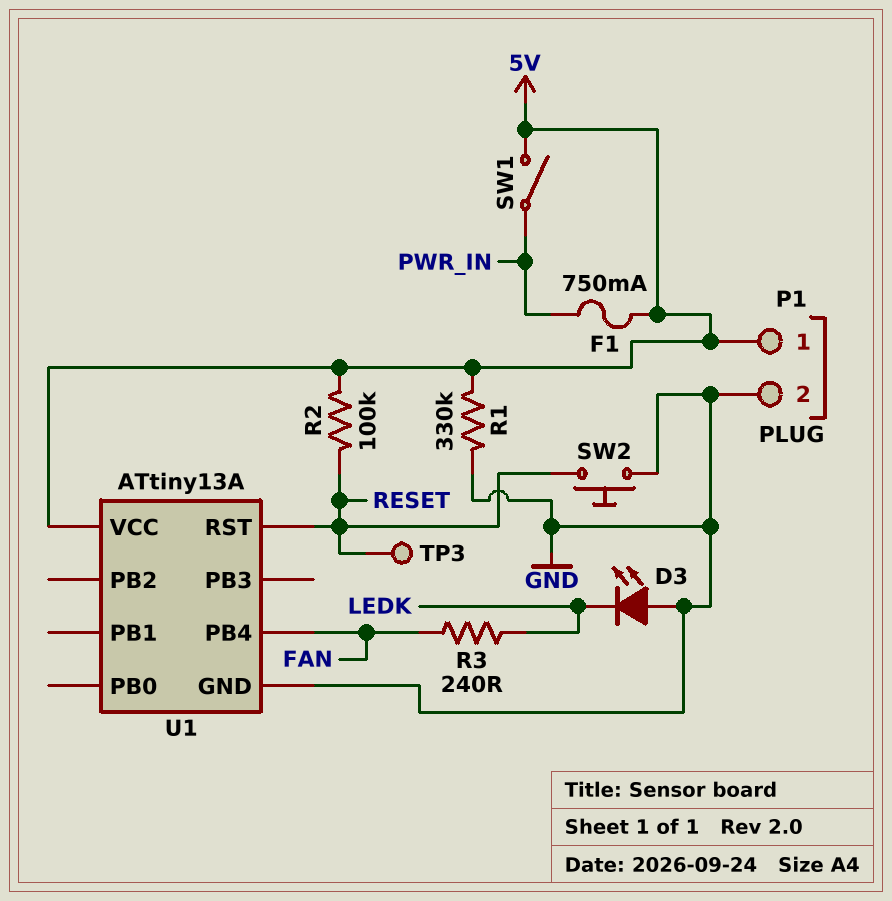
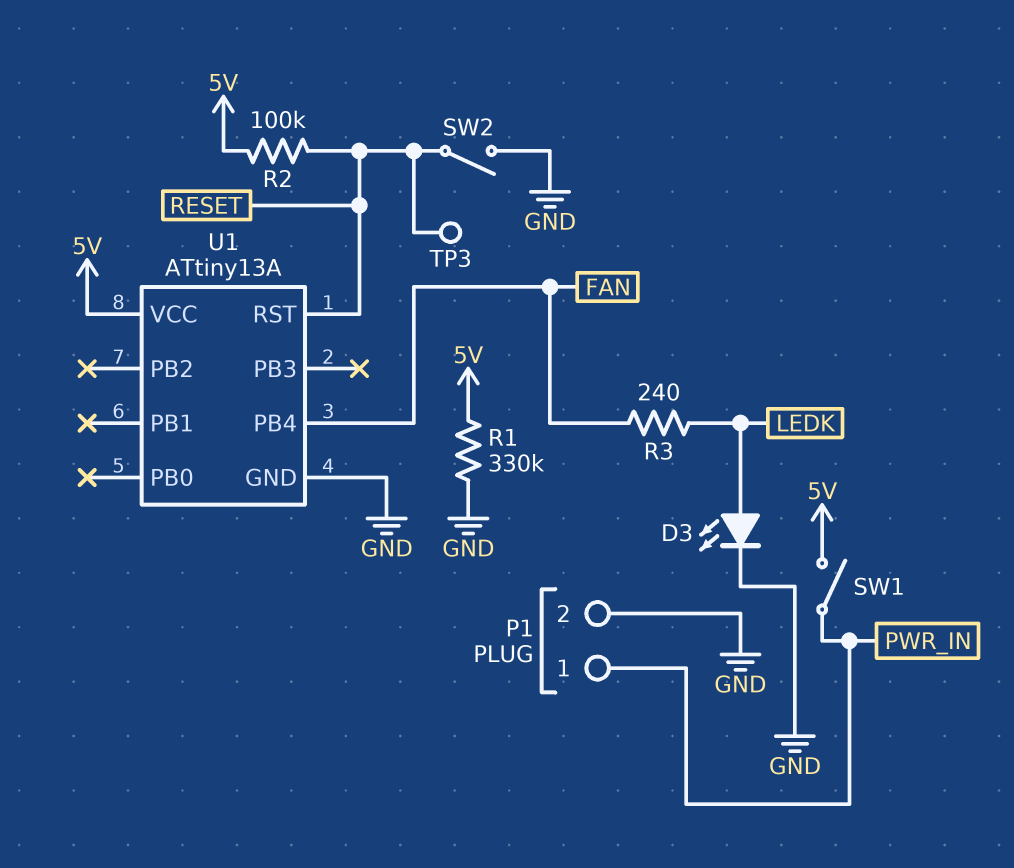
D3: LED (A GND, K LEDK) -> LED (A LEDK, K GND)
F1: 750mA (5V, PWR_IN) -> none
P1 pin 1: 5V -> PWR_IN
SW2: button (GND, RESET) -> switch (GND, RESET)

